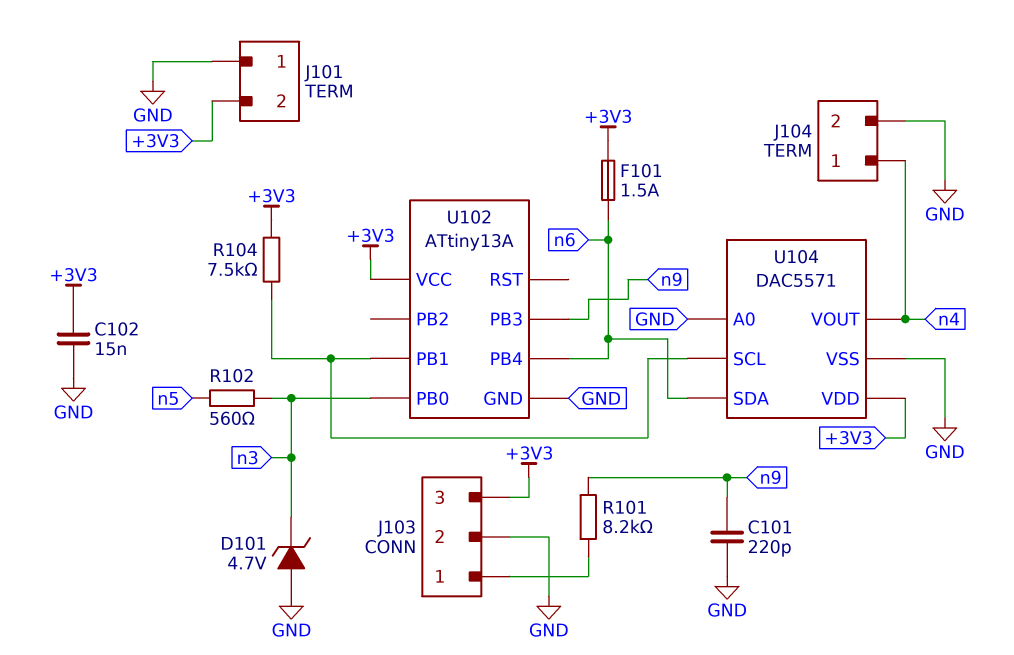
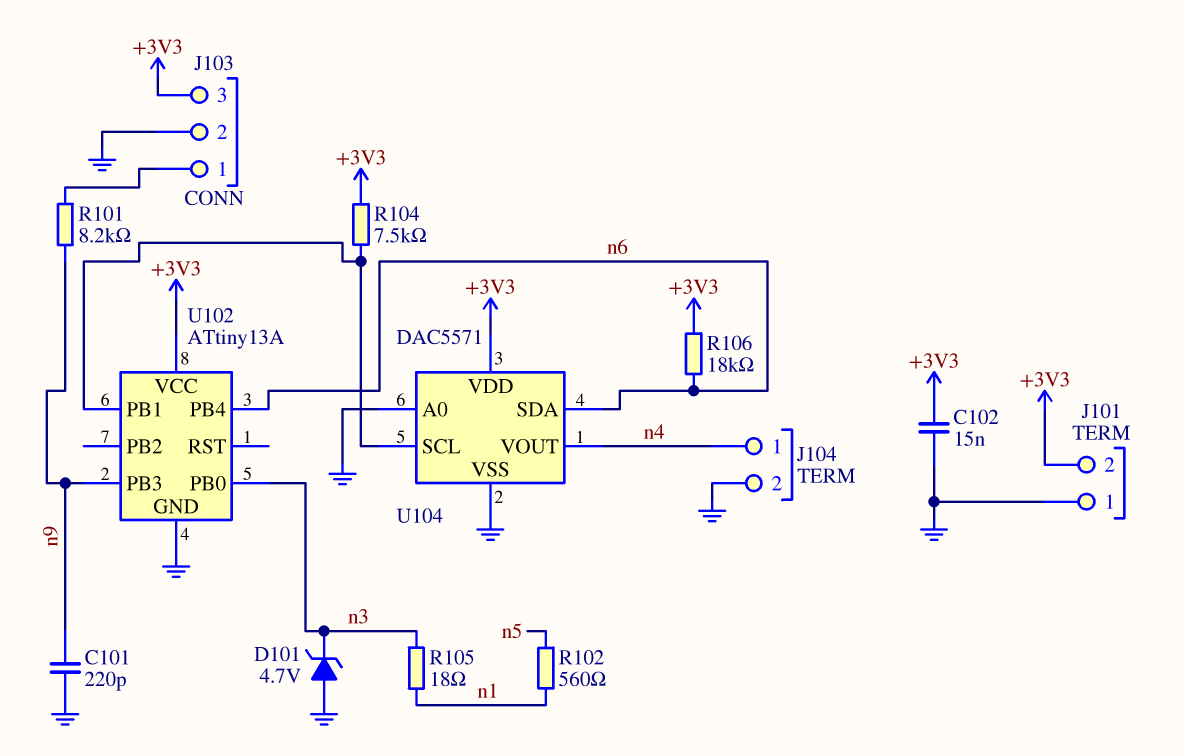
F101: 1.5A (+3V3, n6) -> none
R102: 560 (n3, n5) -> 560 (n1, n5)
R105: none -> 18 (n1, n3)
R106: none -> 18k (+3V3, n6)

